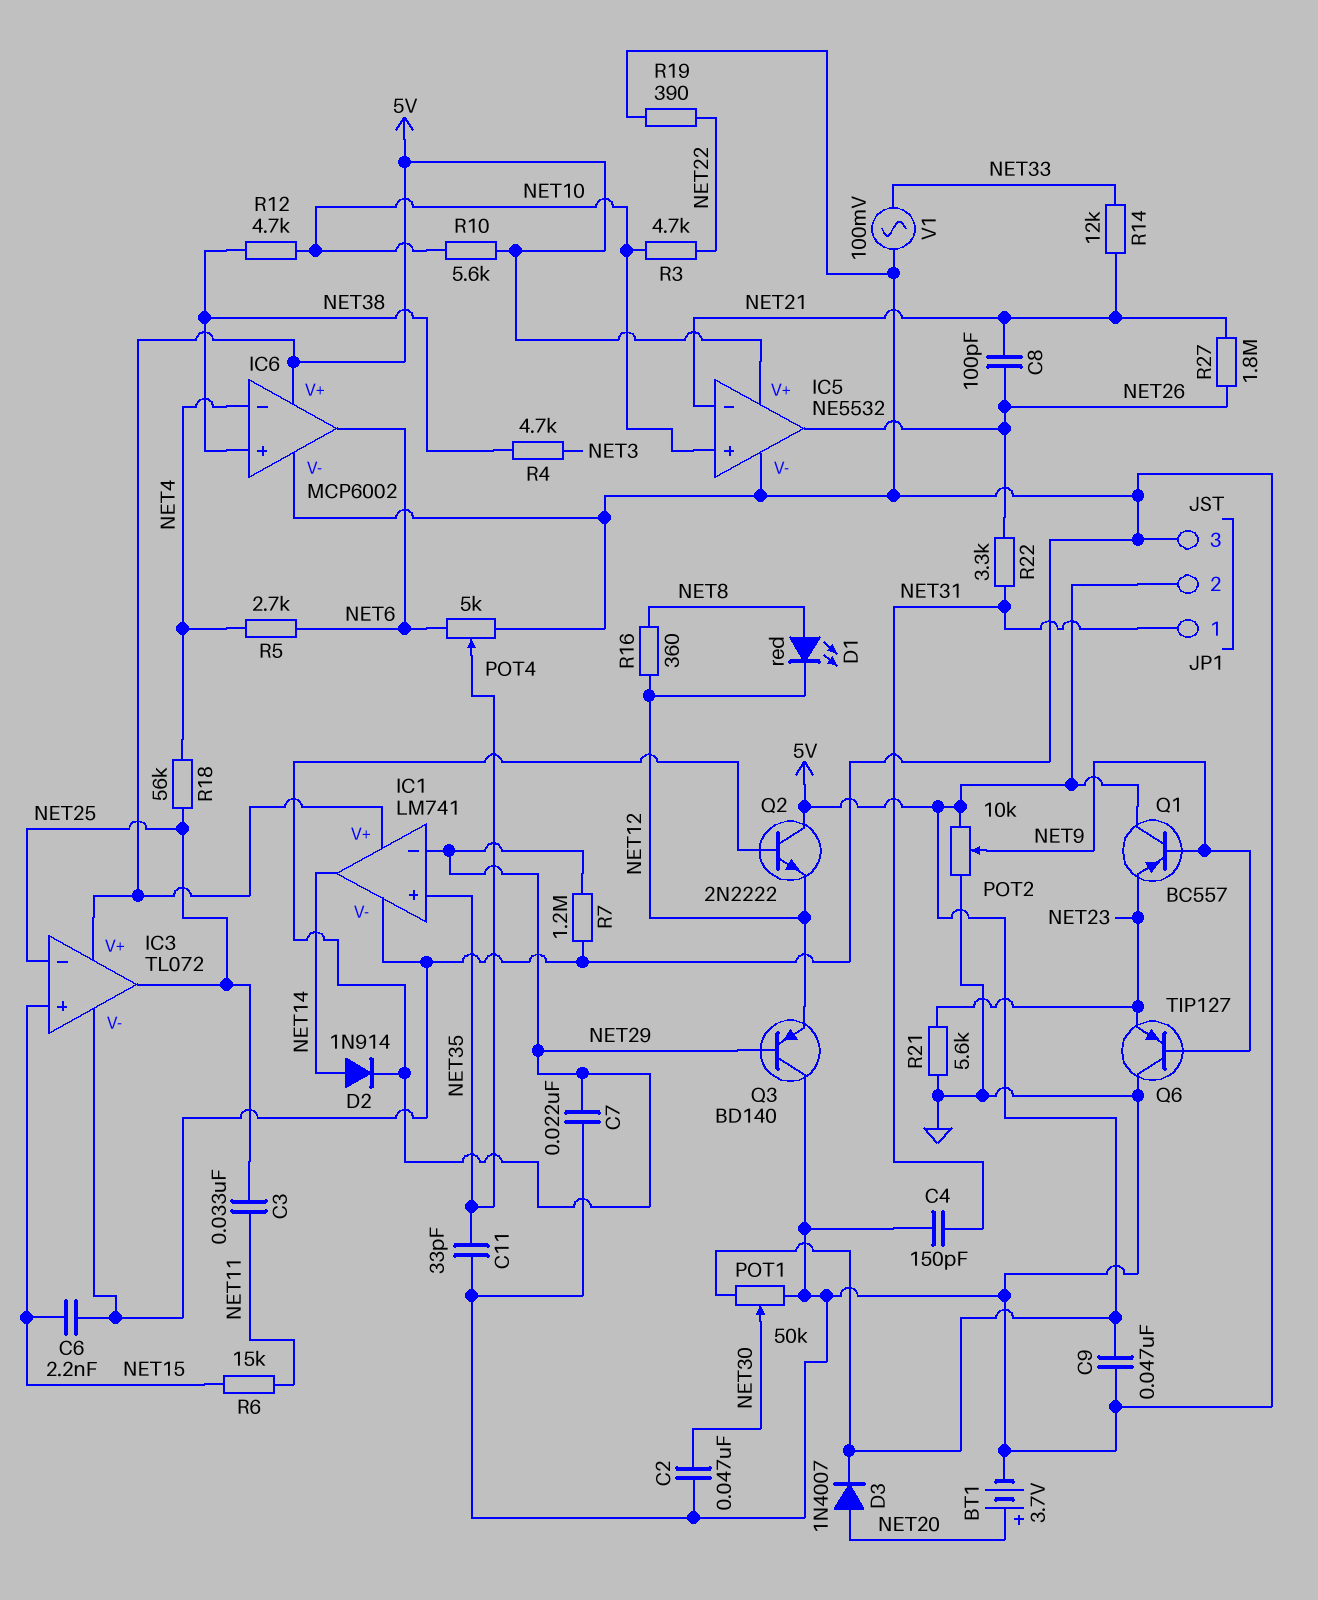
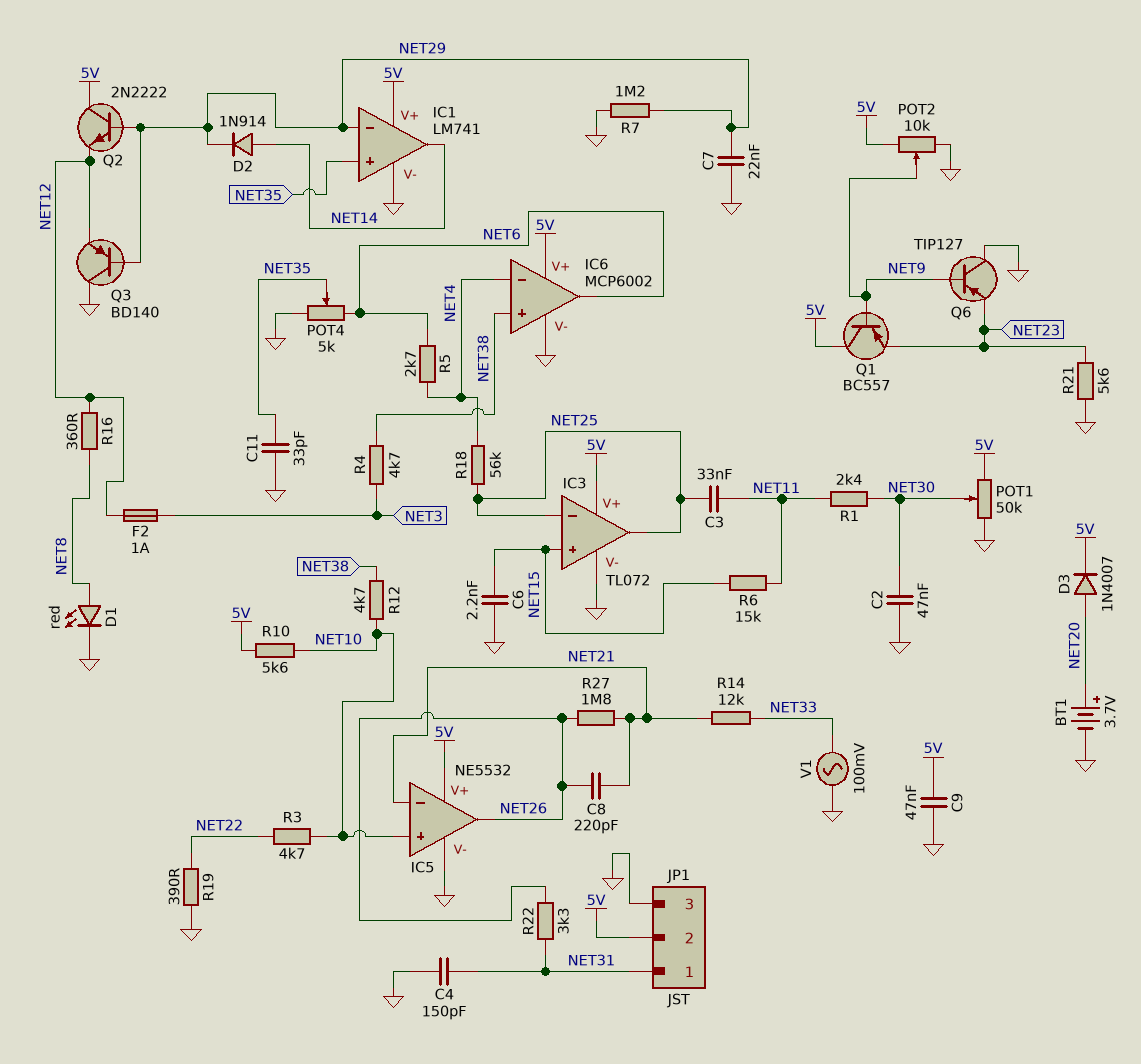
C8: 100pF (NET21, NET26) -> 220pF (NET21, NET26)
D1: LED red (A NET8, K NET12) -> LED red (A NET8, K GND)
F2: none -> 1A (NET3, NET12)
R1: none -> 2.4k (NET11, NET30)

